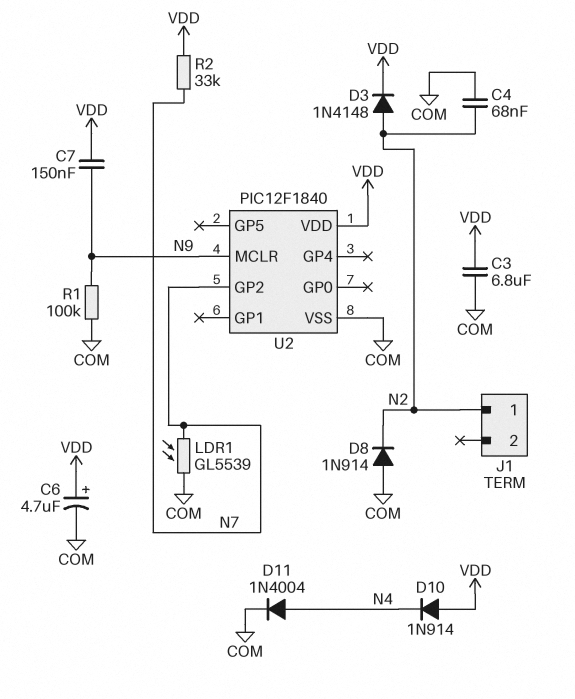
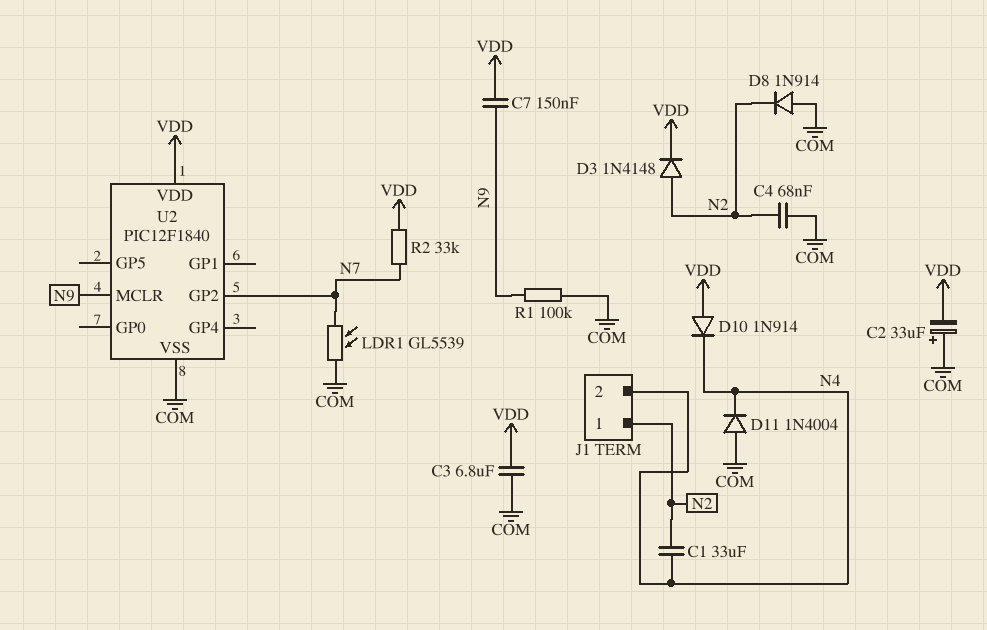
C1: none -> 33uF (N2, N4)
C2: none -> 33uF (plus COM, minus VDD)
C6: 4.7uF (plus VDD, minus COM) -> none
D11: diode 1N4004 (A N4, K COM) -> diode 1N4004 (A COM, K N4)
J1 pin 2: none -> N4

